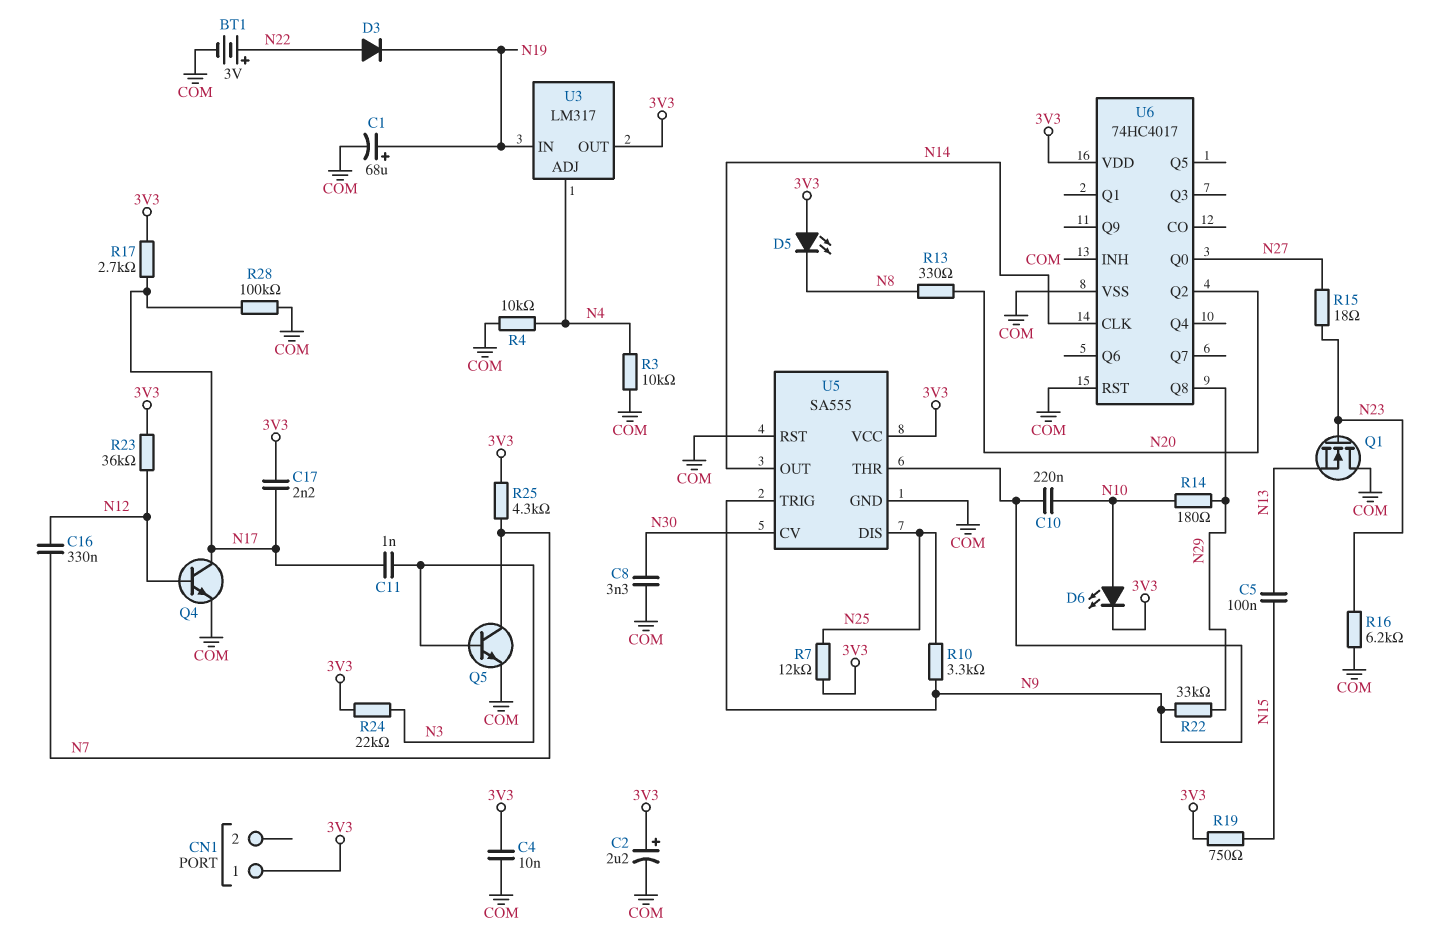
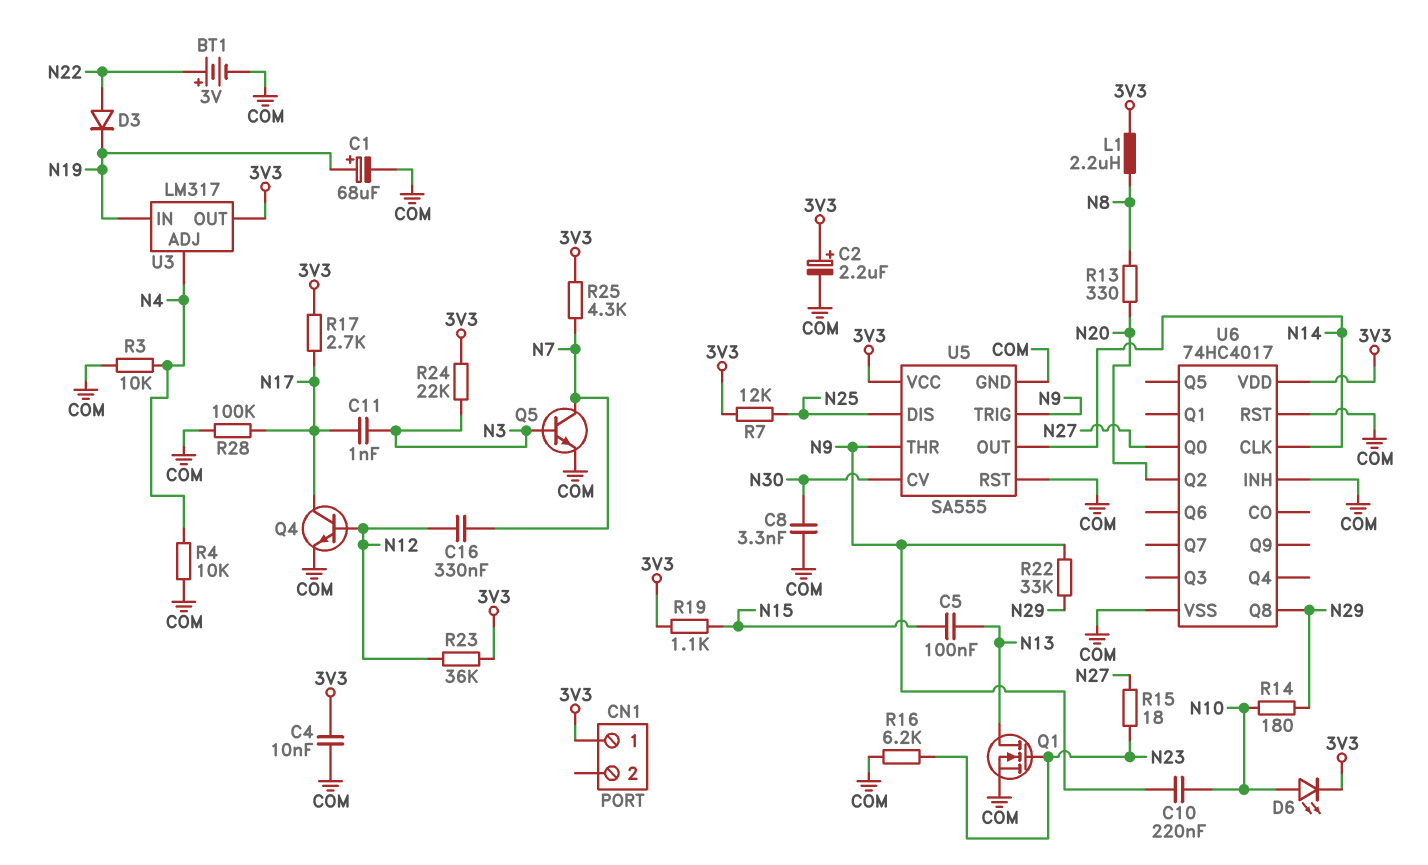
C17: 2.2nF (3V3, N17) -> none
D5: LED (A 3V3, K N8) -> none
L1: none -> 2.2uH (3V3, N8)
Q1: NMOS (G N23, D COM, S N13) -> NMOS (G N23, D N13, S COM)
R10: 3.3k (N9, N25) -> none
R19: 750 (3V3, N15) -> 1.1k (3V3, N15)

